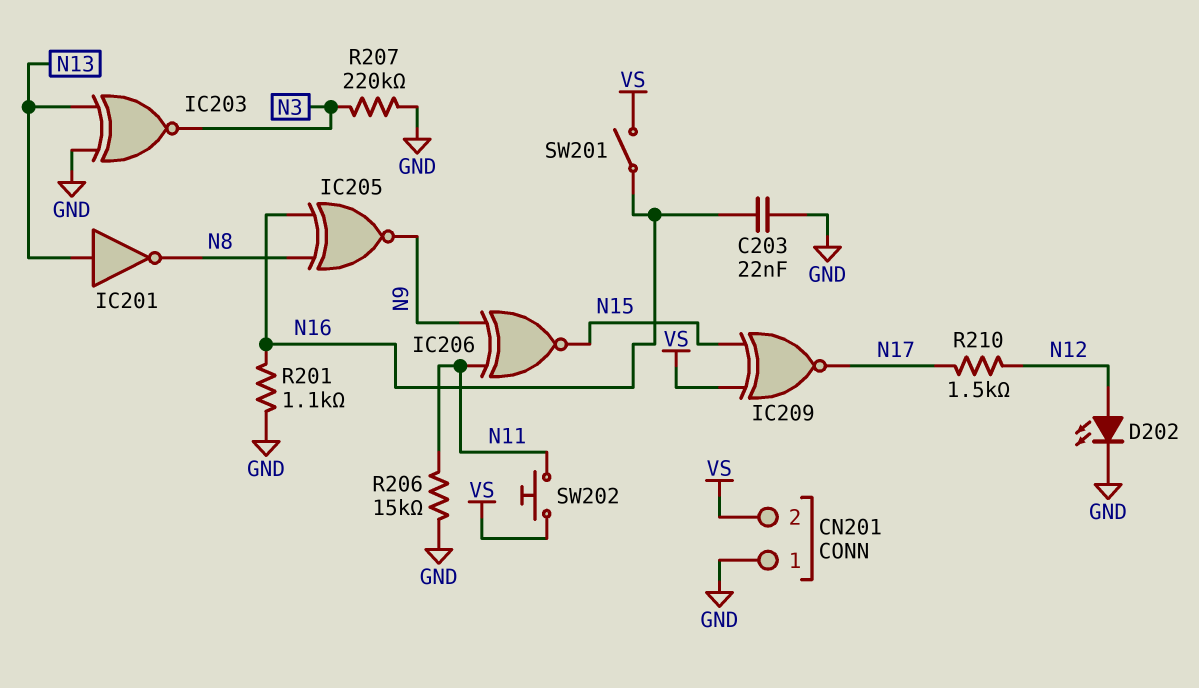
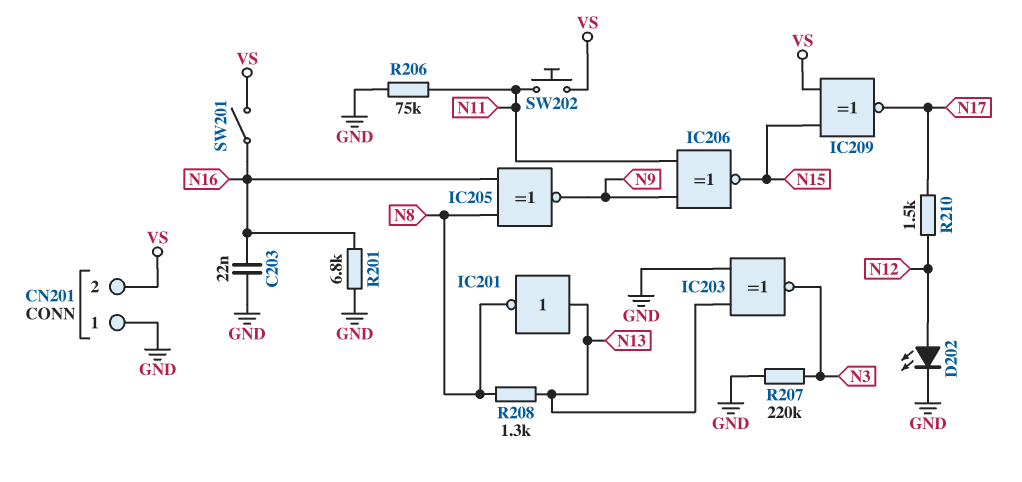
R201: 1.1k (GND, N16) -> 6.8k (GND, N16)
R206: 15k (GND, N11) -> 75k (GND, N11)
R208: none -> 1.3k (N8, N13)

